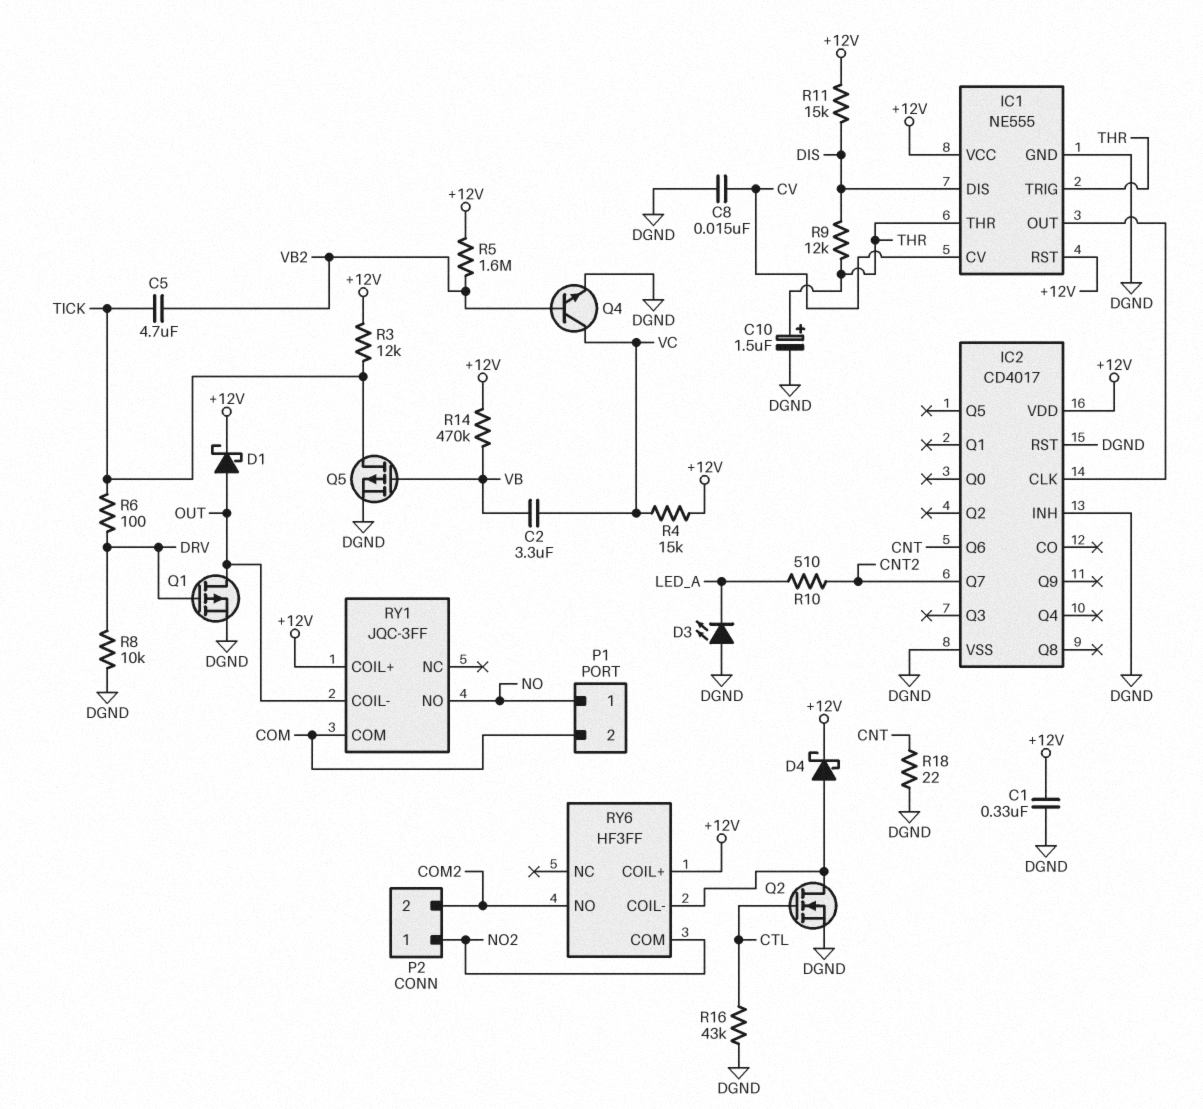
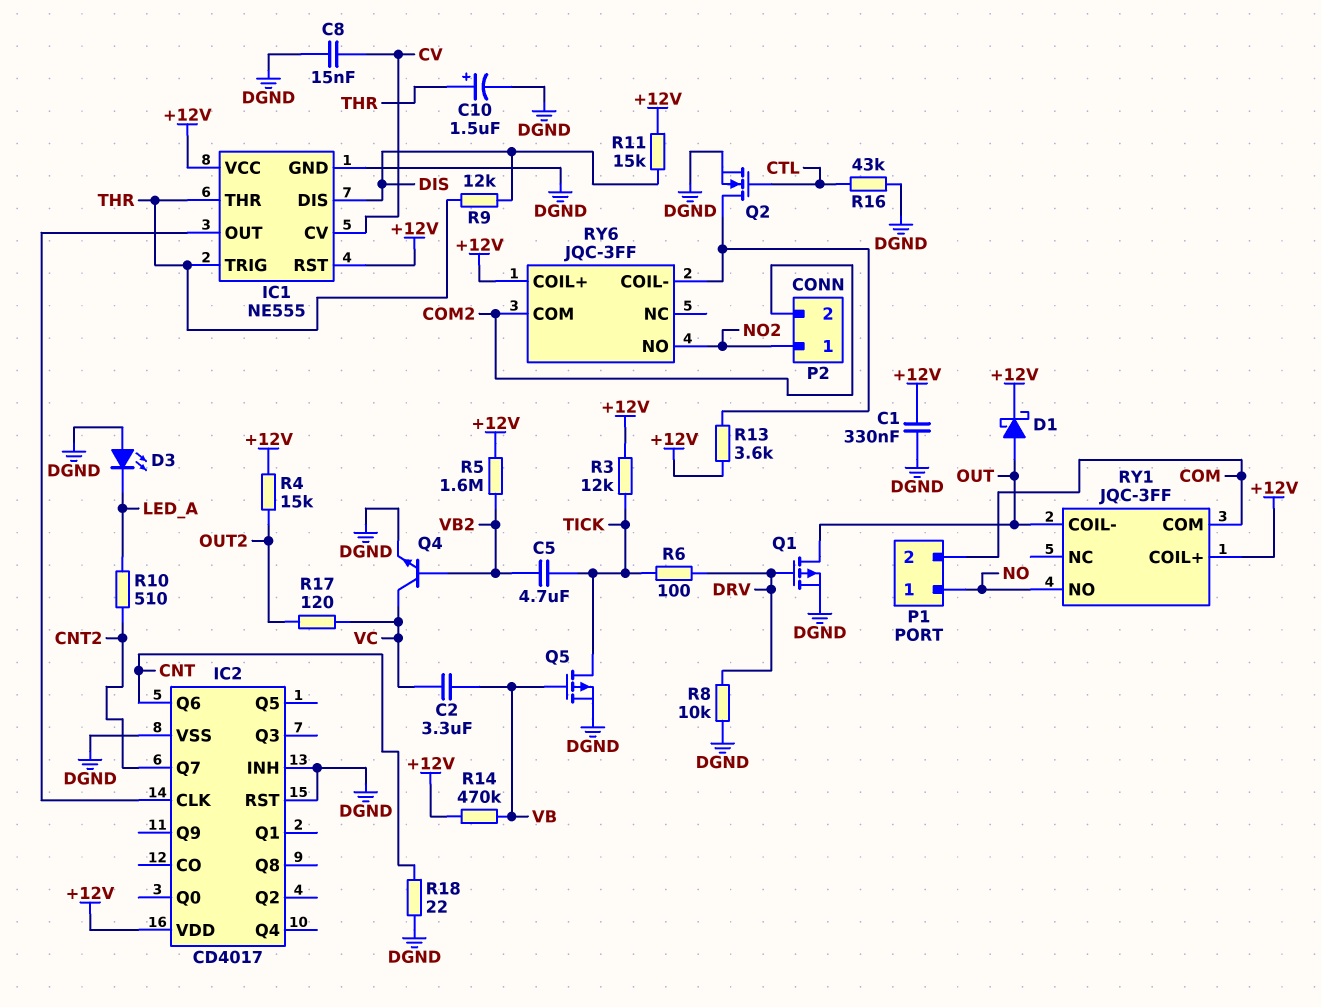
D4: schottky (A RY6/COIL-, K +12V) -> none
R4: 15k (+12V, VC) -> 15k (+12V, OUT2)
R13: none -> 3.6k (+12V, RY6/COIL-)
R17: none -> 120 (OUT2, VC)
RY6: HF3FF -> JQC-3FF
RY6 pin COM: NO2 -> COM2
RY6 pin NO: COM2 -> NO2

